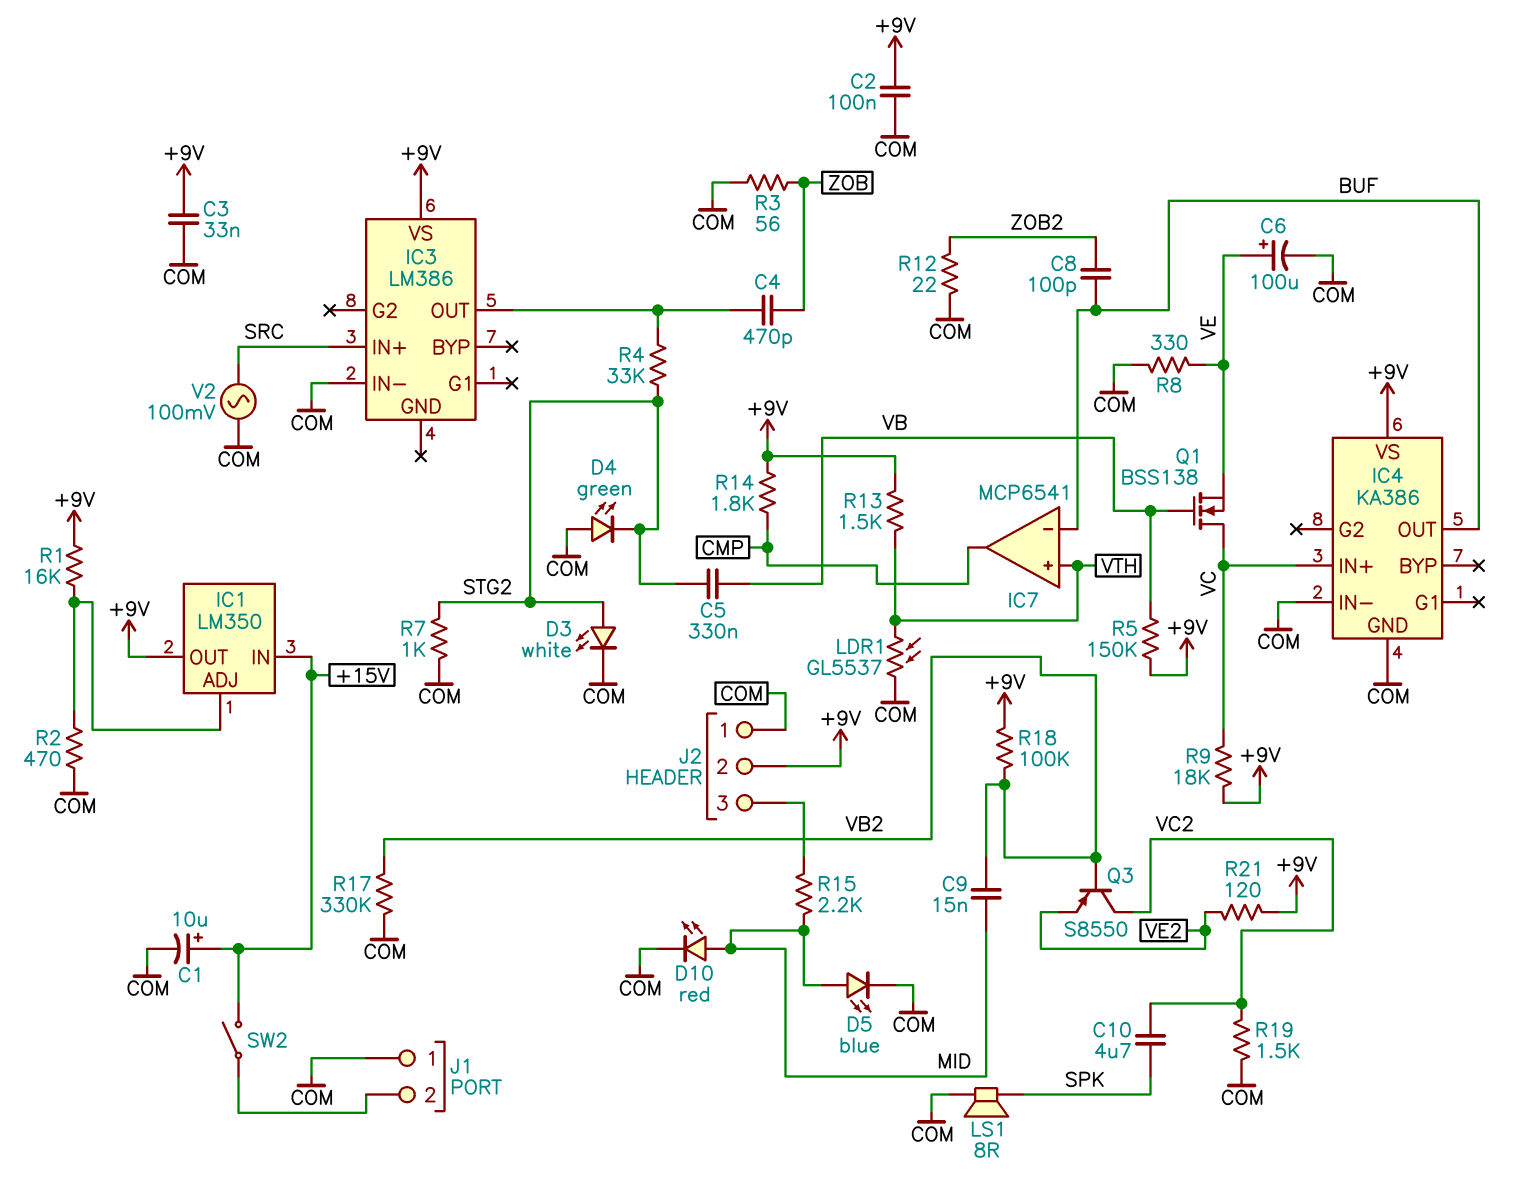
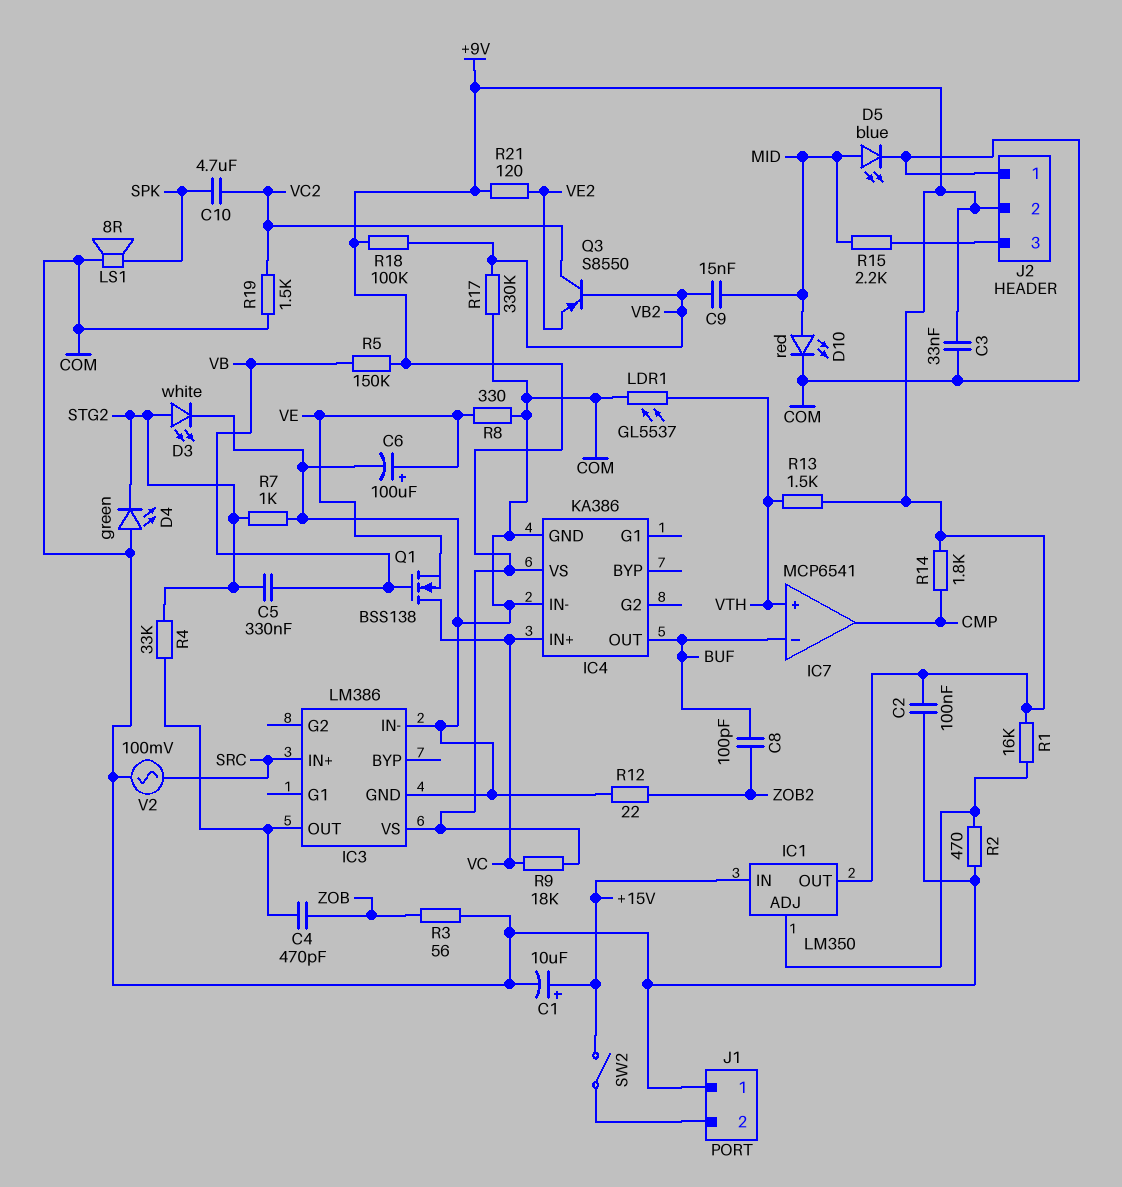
IC3 pin GND: none -> COM

